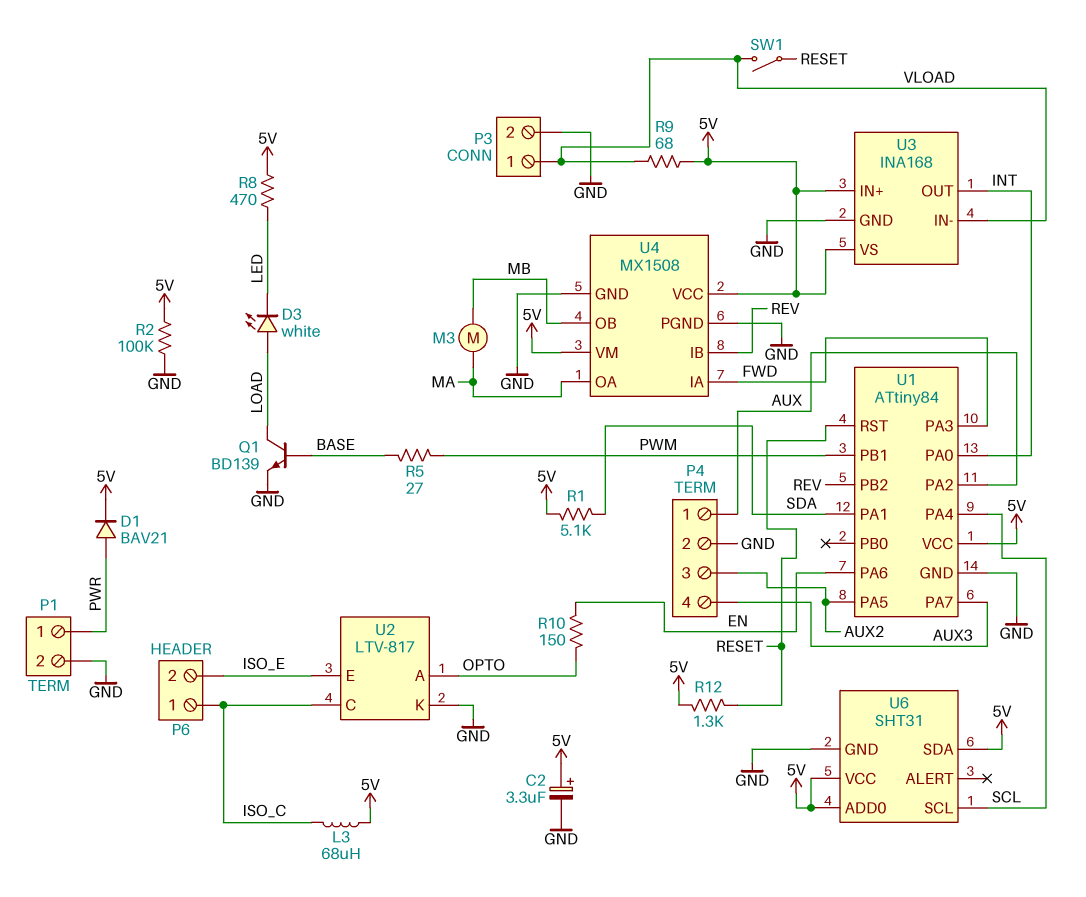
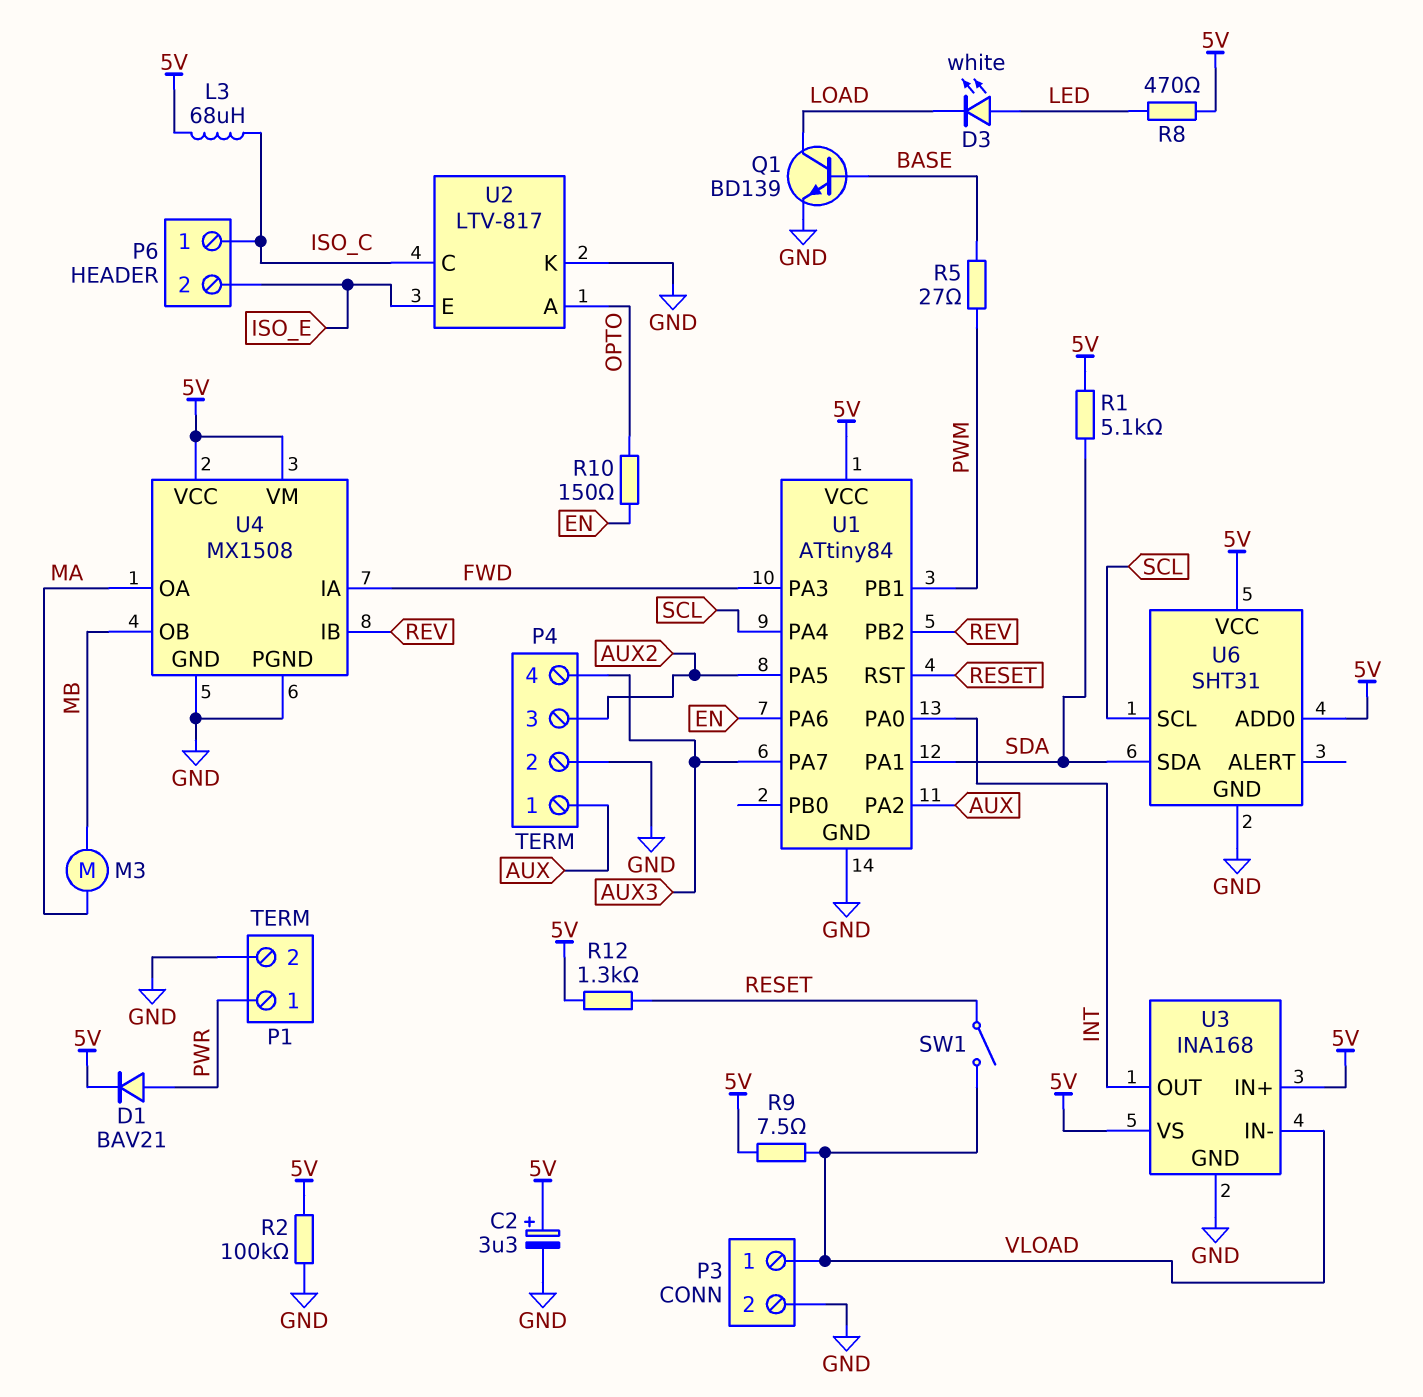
D3: LED white (A LOAD, K LED) -> LED white (A LED, K LOAD)
R9: 68 (5V, VLOAD) -> 7.5 (5V, VLOAD)
U6 pin SDA: 5V -> SDA

